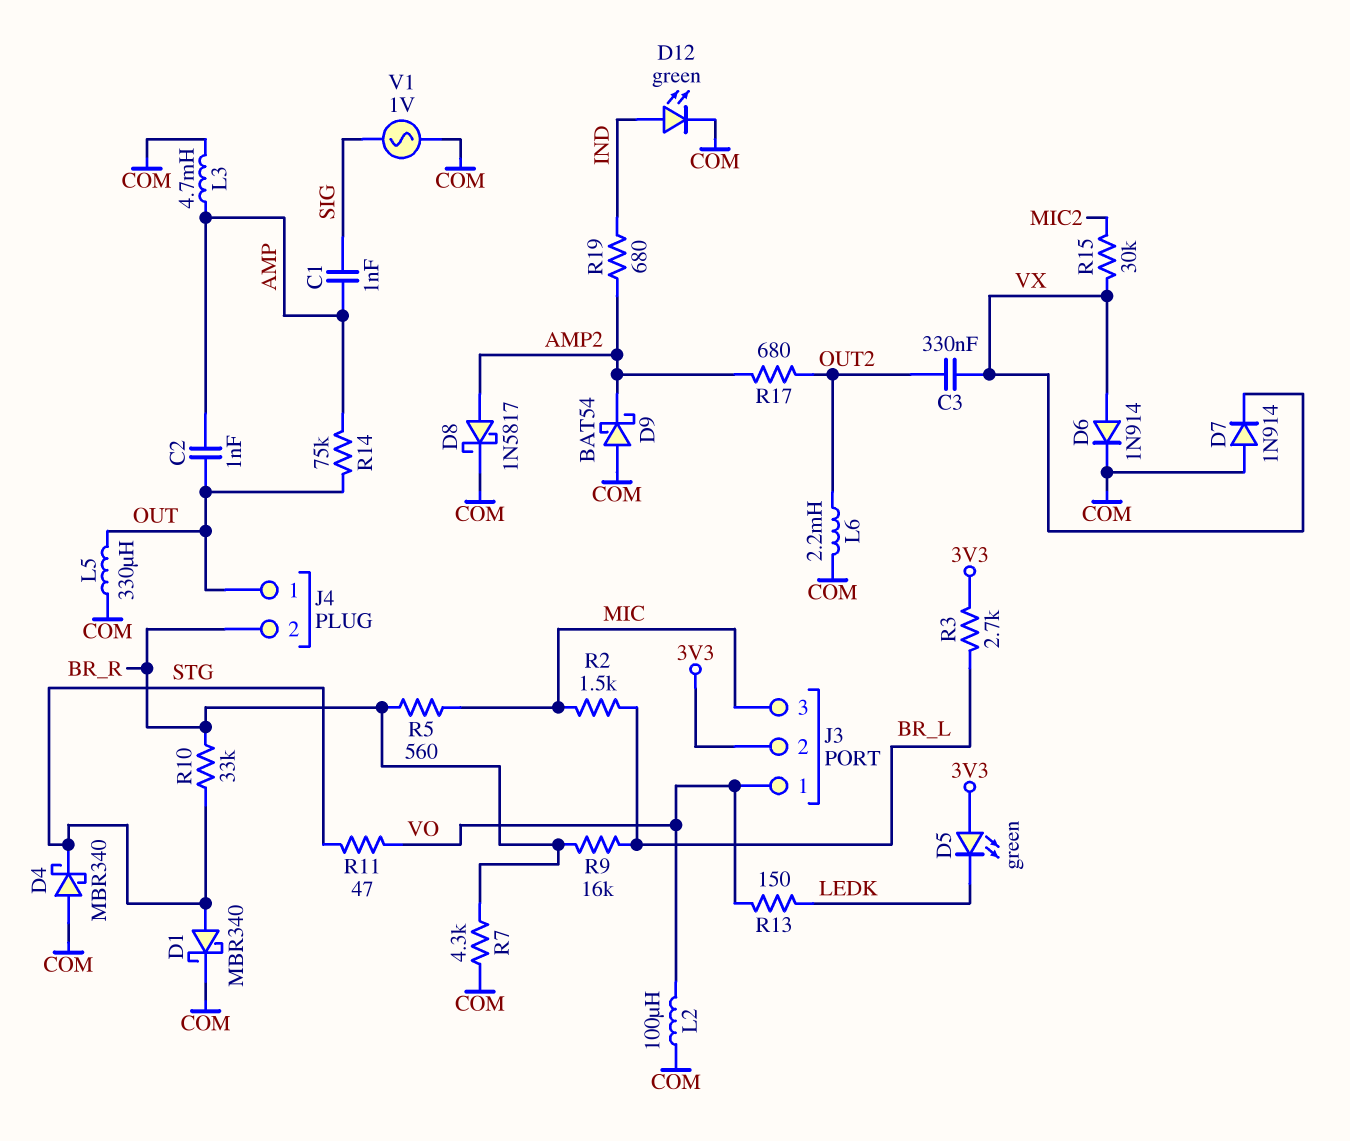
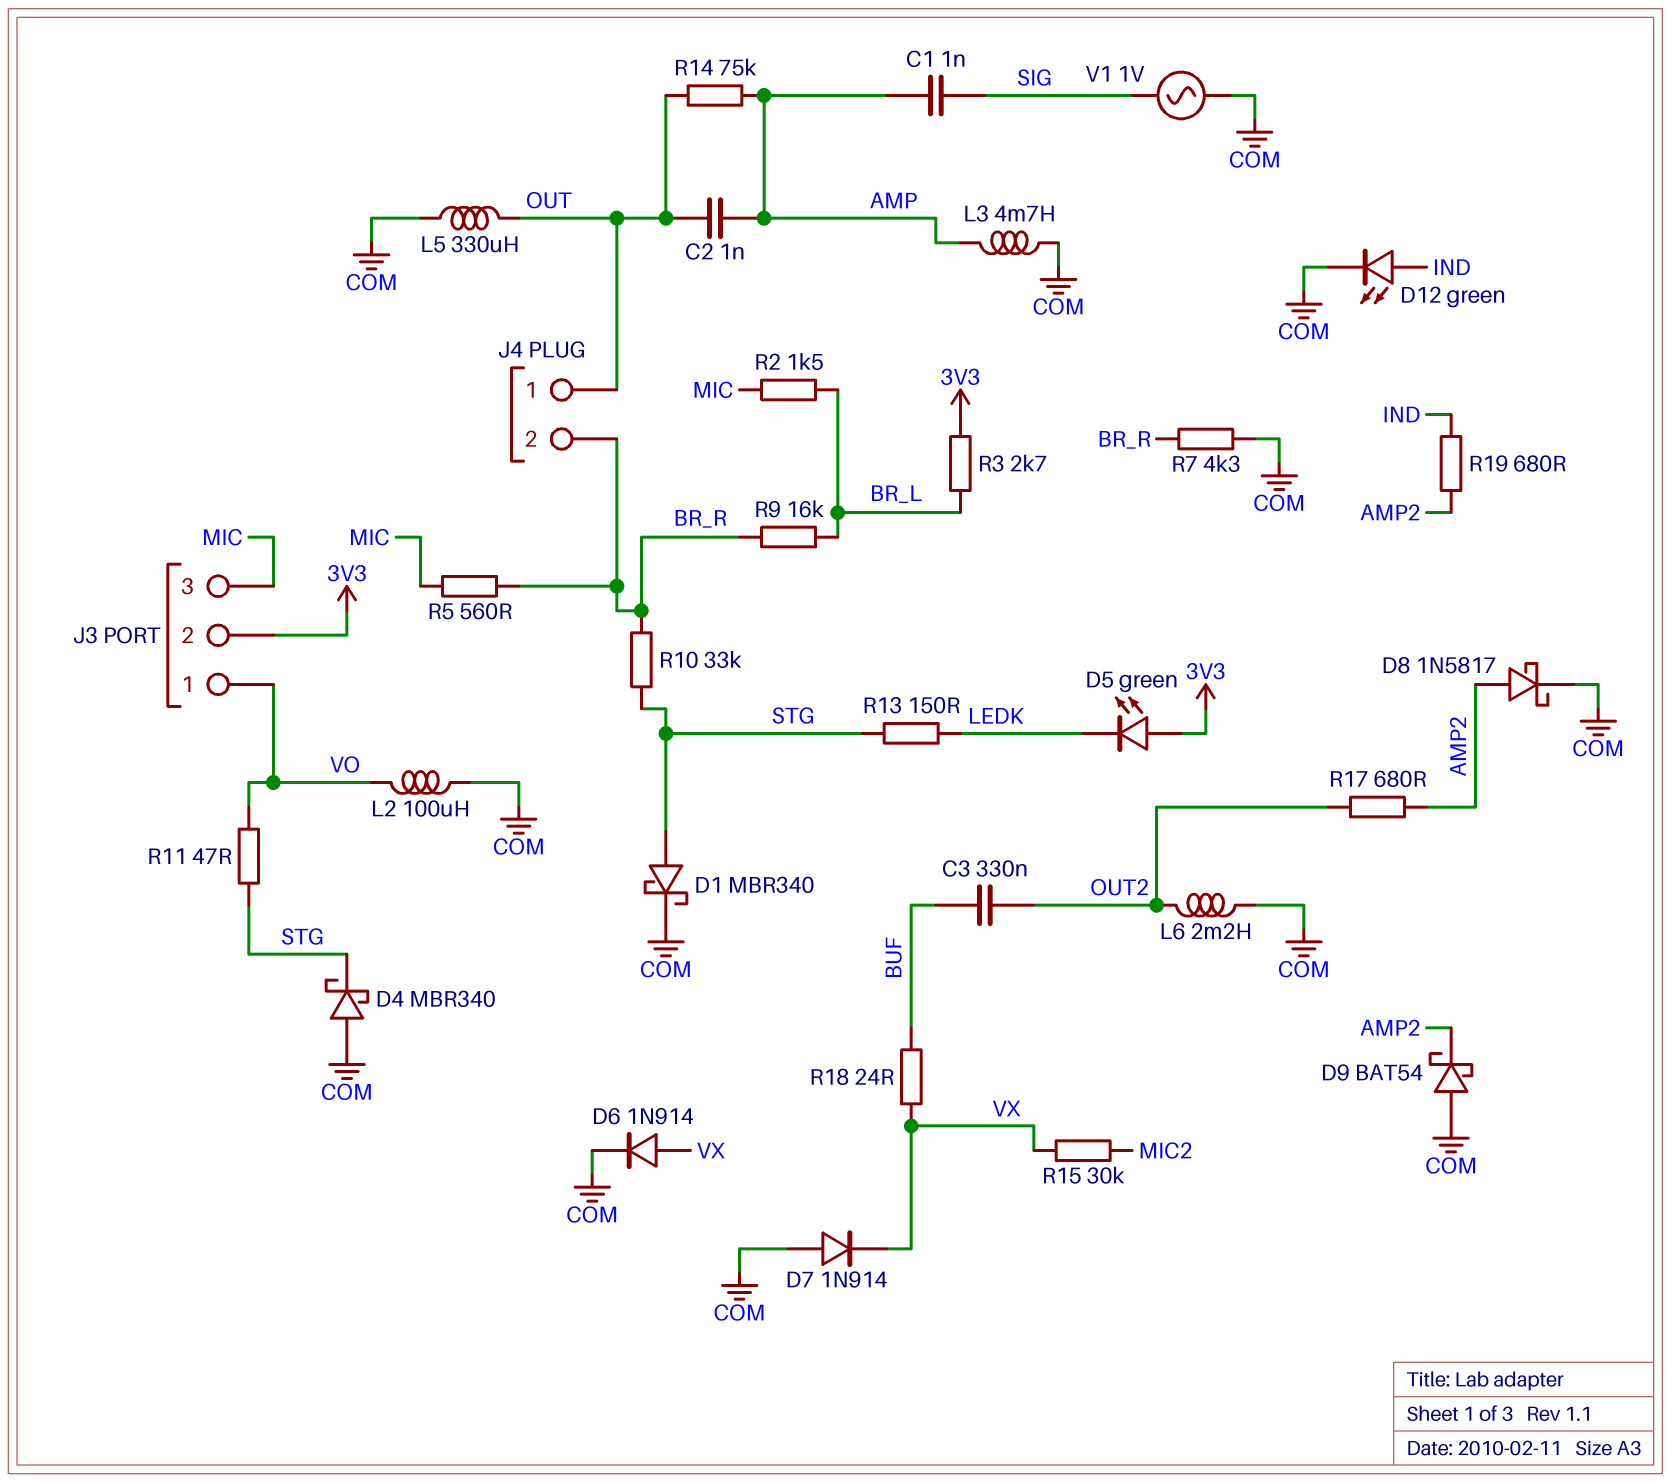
C3: 330nF (OUT2, VX) -> 330nF (BUF, OUT2)
R13: 150 (LEDK, VO) -> 150 (LEDK, STG)
R18: none -> 24 (BUF, VX)

